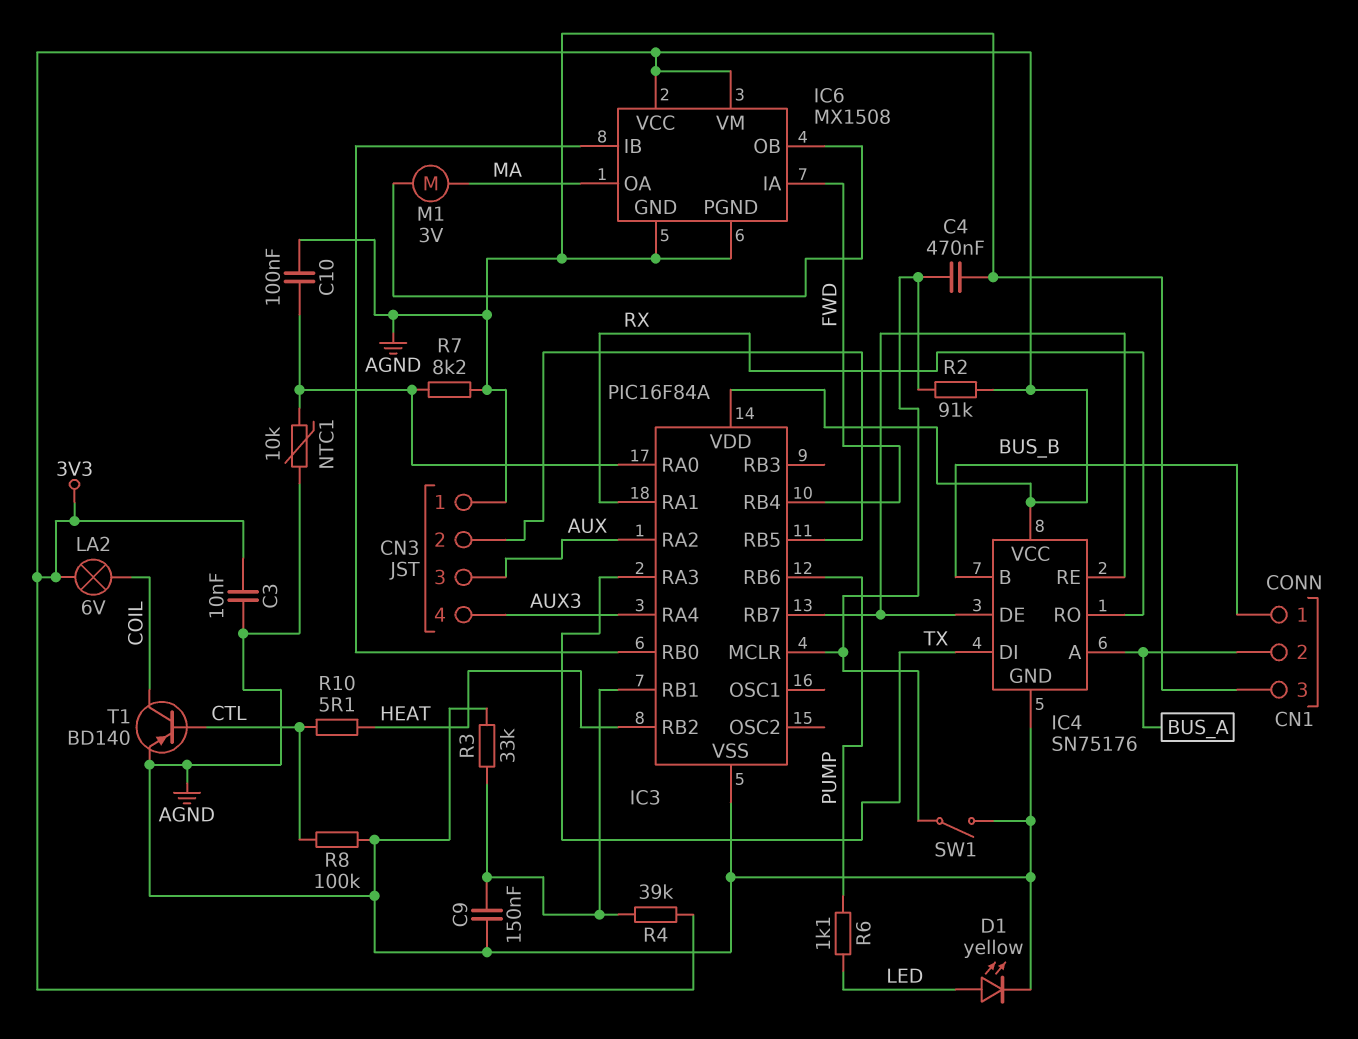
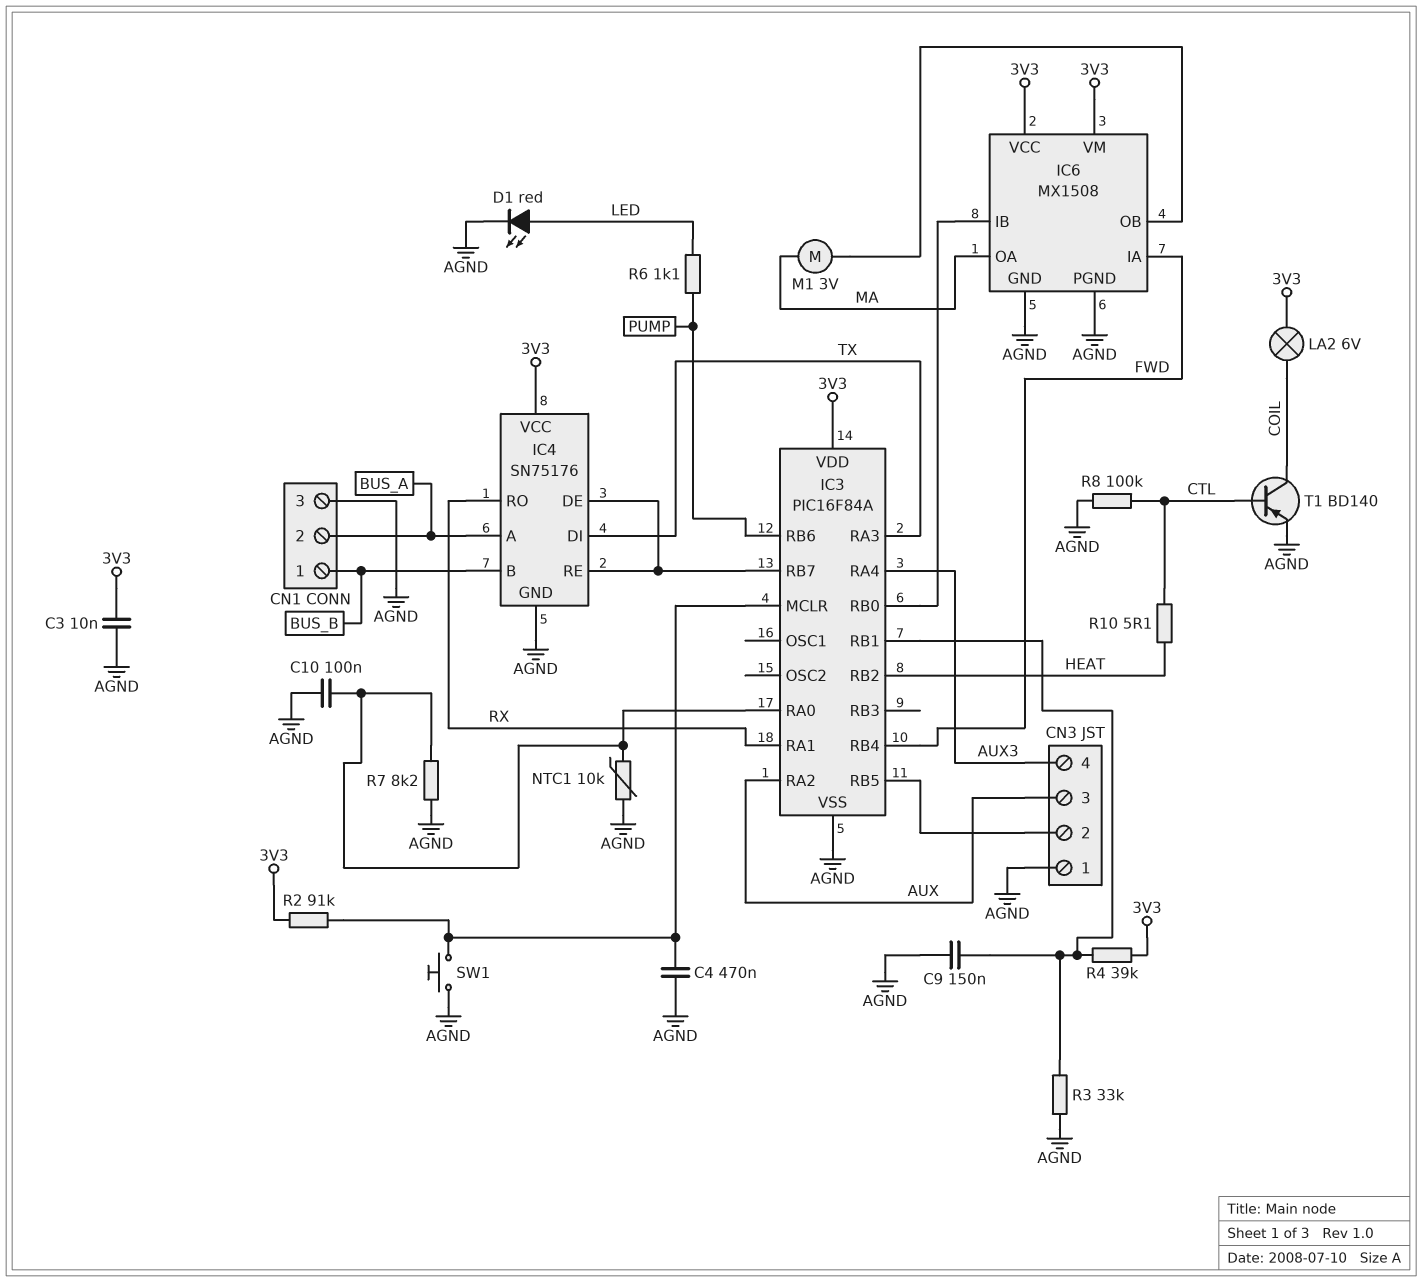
D1: LED yellow (A LED, K AGND) -> LED red (A LED, K AGND)
SW1: switch (AGND, IC3/MCLR) -> button (AGND, IC3/MCLR)

